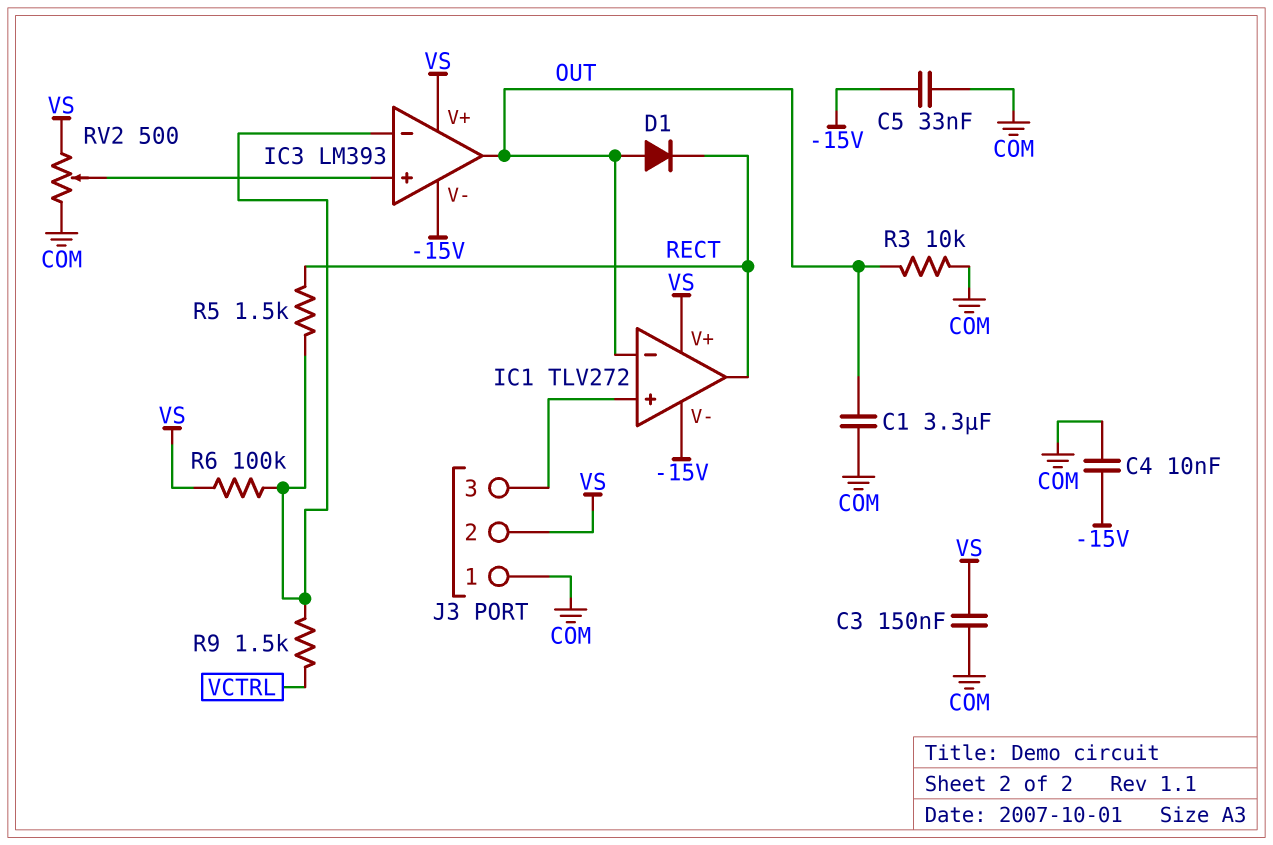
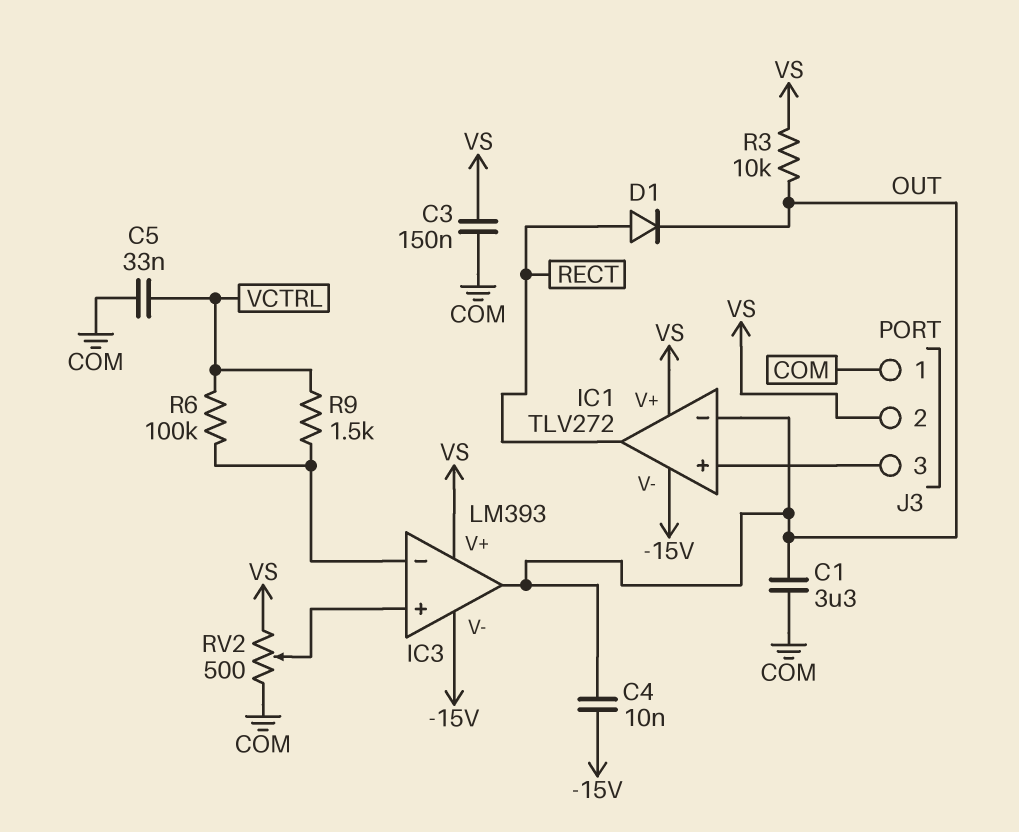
C4: 10nF (-15V, COM) -> 10nF (-15V, OUT)
C5: 33nF (-15V, COM) -> 33nF (COM, VCTRL)
D1: diode (A OUT, K RECT) -> diode (A RECT, K OUT)
R3: 10k (COM, OUT) -> 10k (OUT, VS)
R5: 1.5k (IC3/in-, RECT) -> none
R6: 100k (IC3/in-, VS) -> 100k (IC3/in-, VCTRL)

